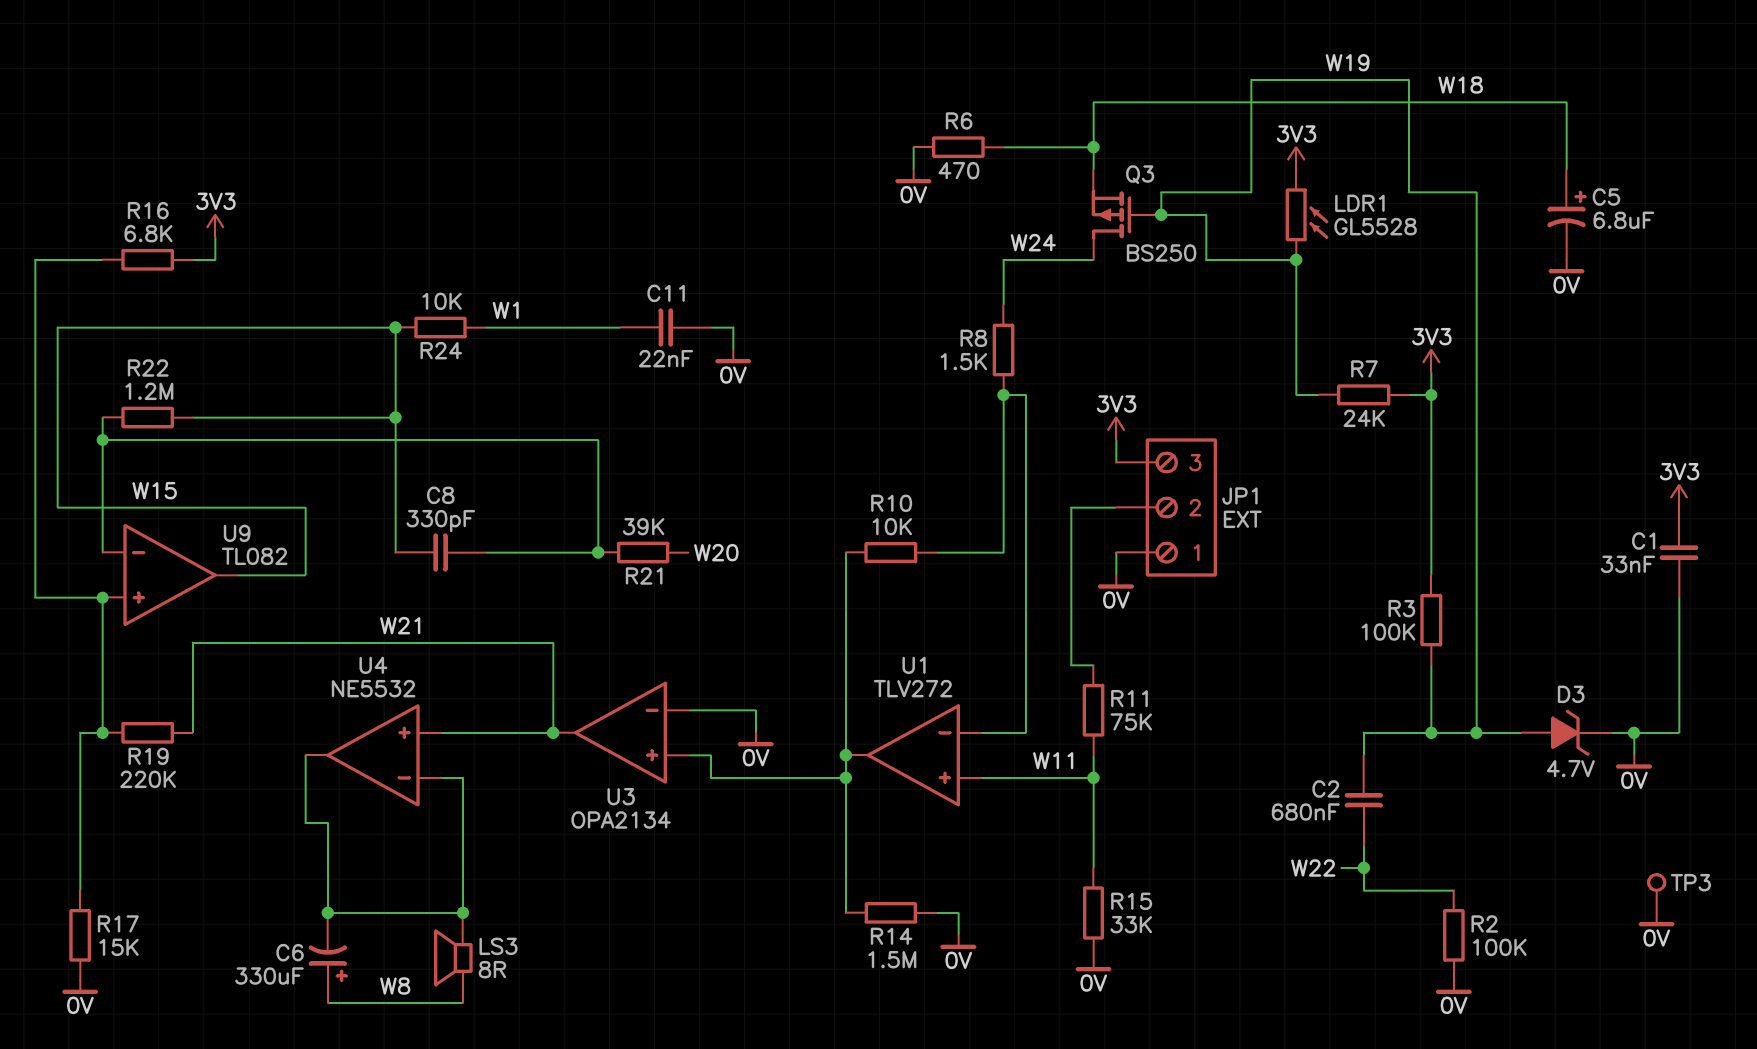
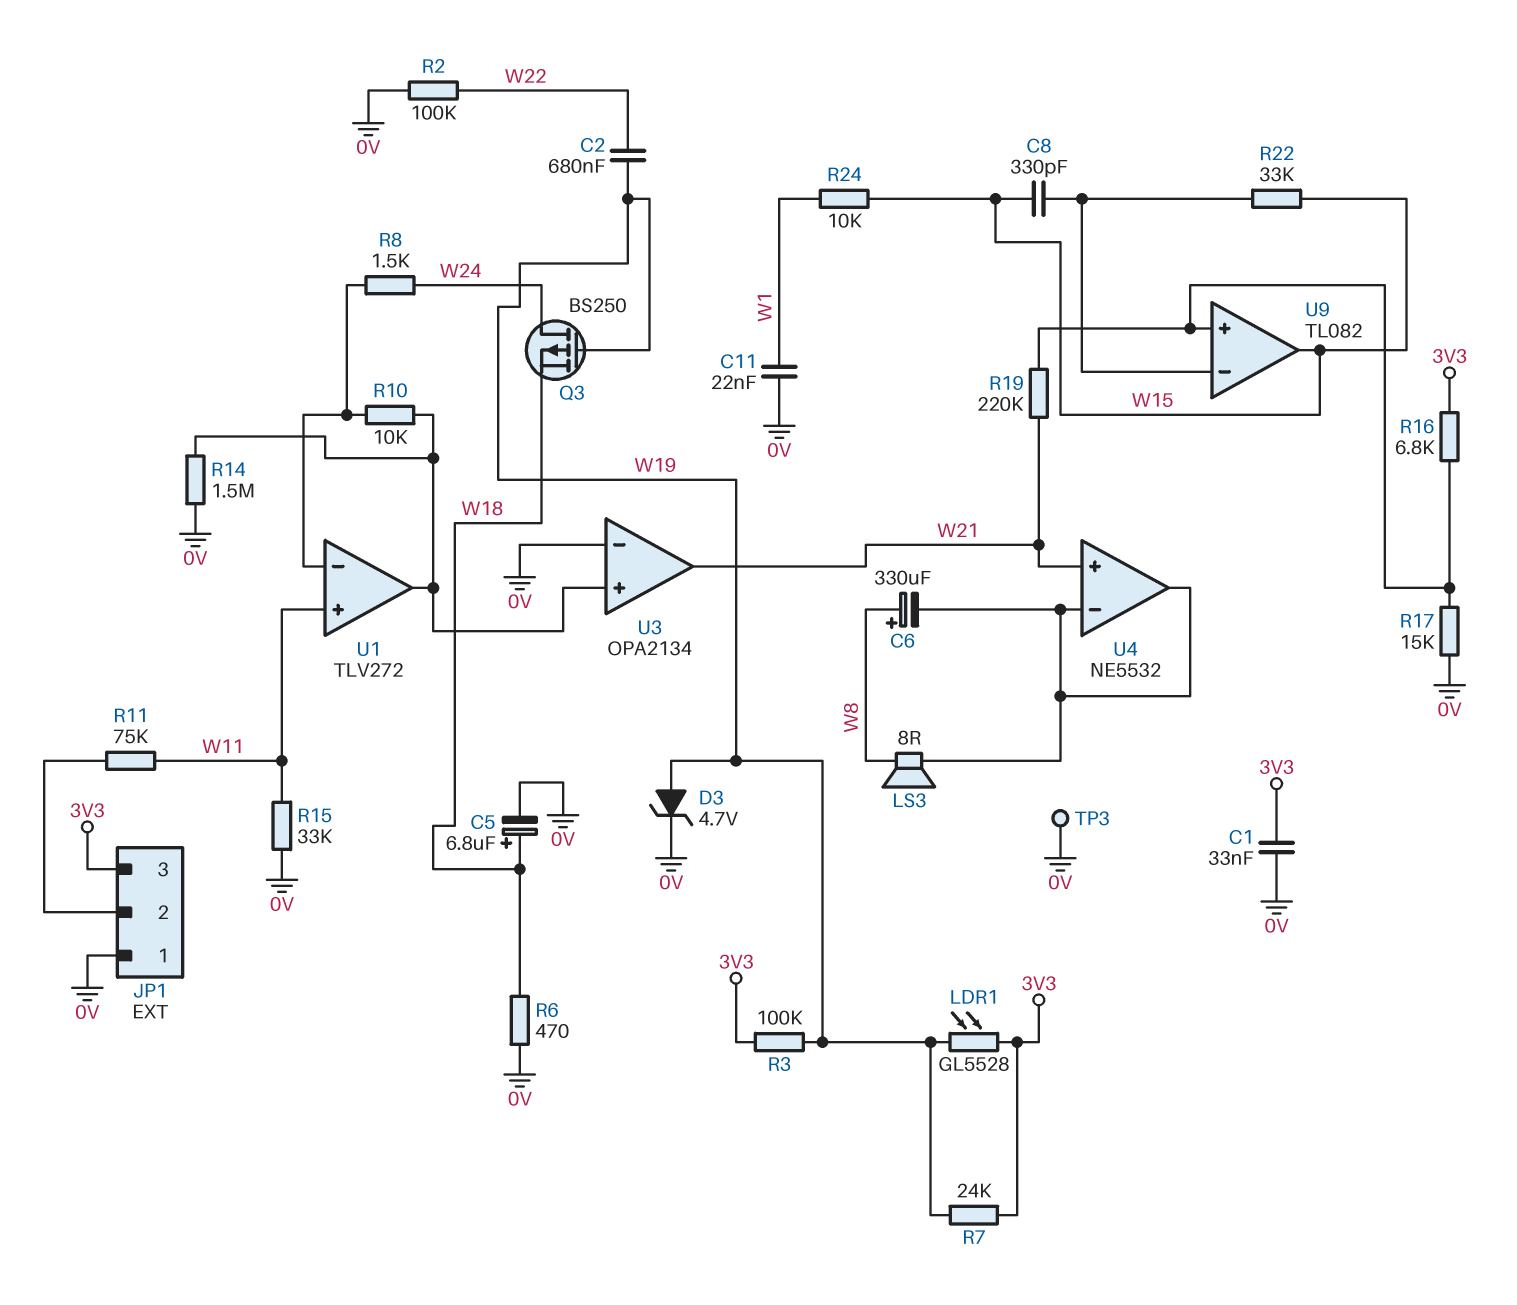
R21: 39k (U9/in-, W20) -> none
R22: 1.2M (U9/in-, W15) -> 33k (U9/in-, W15)

